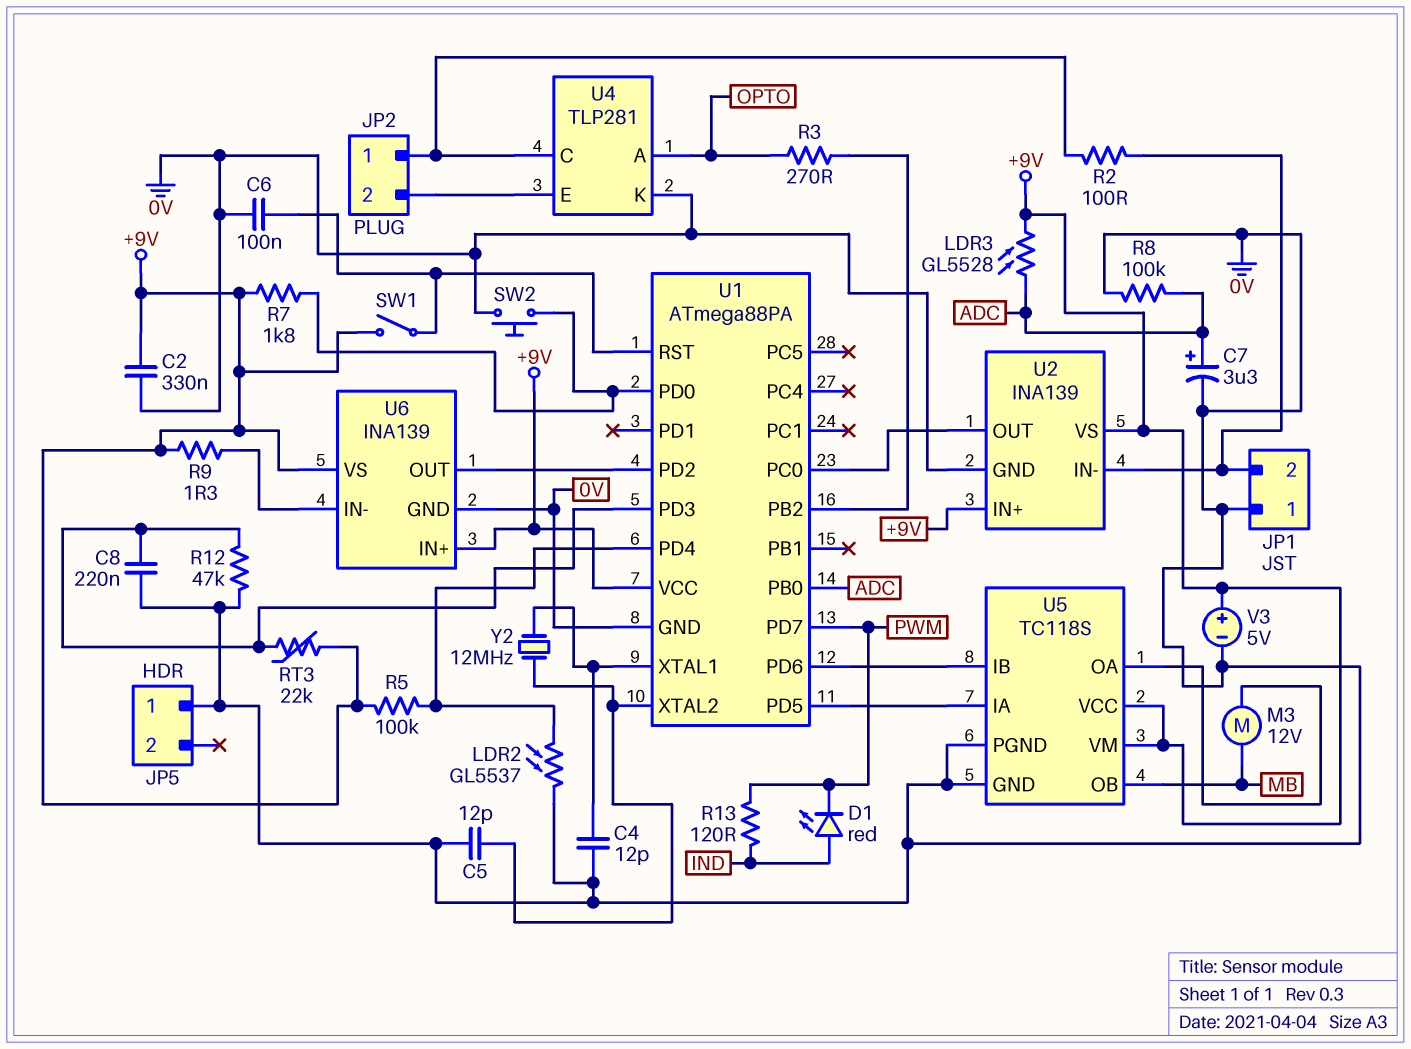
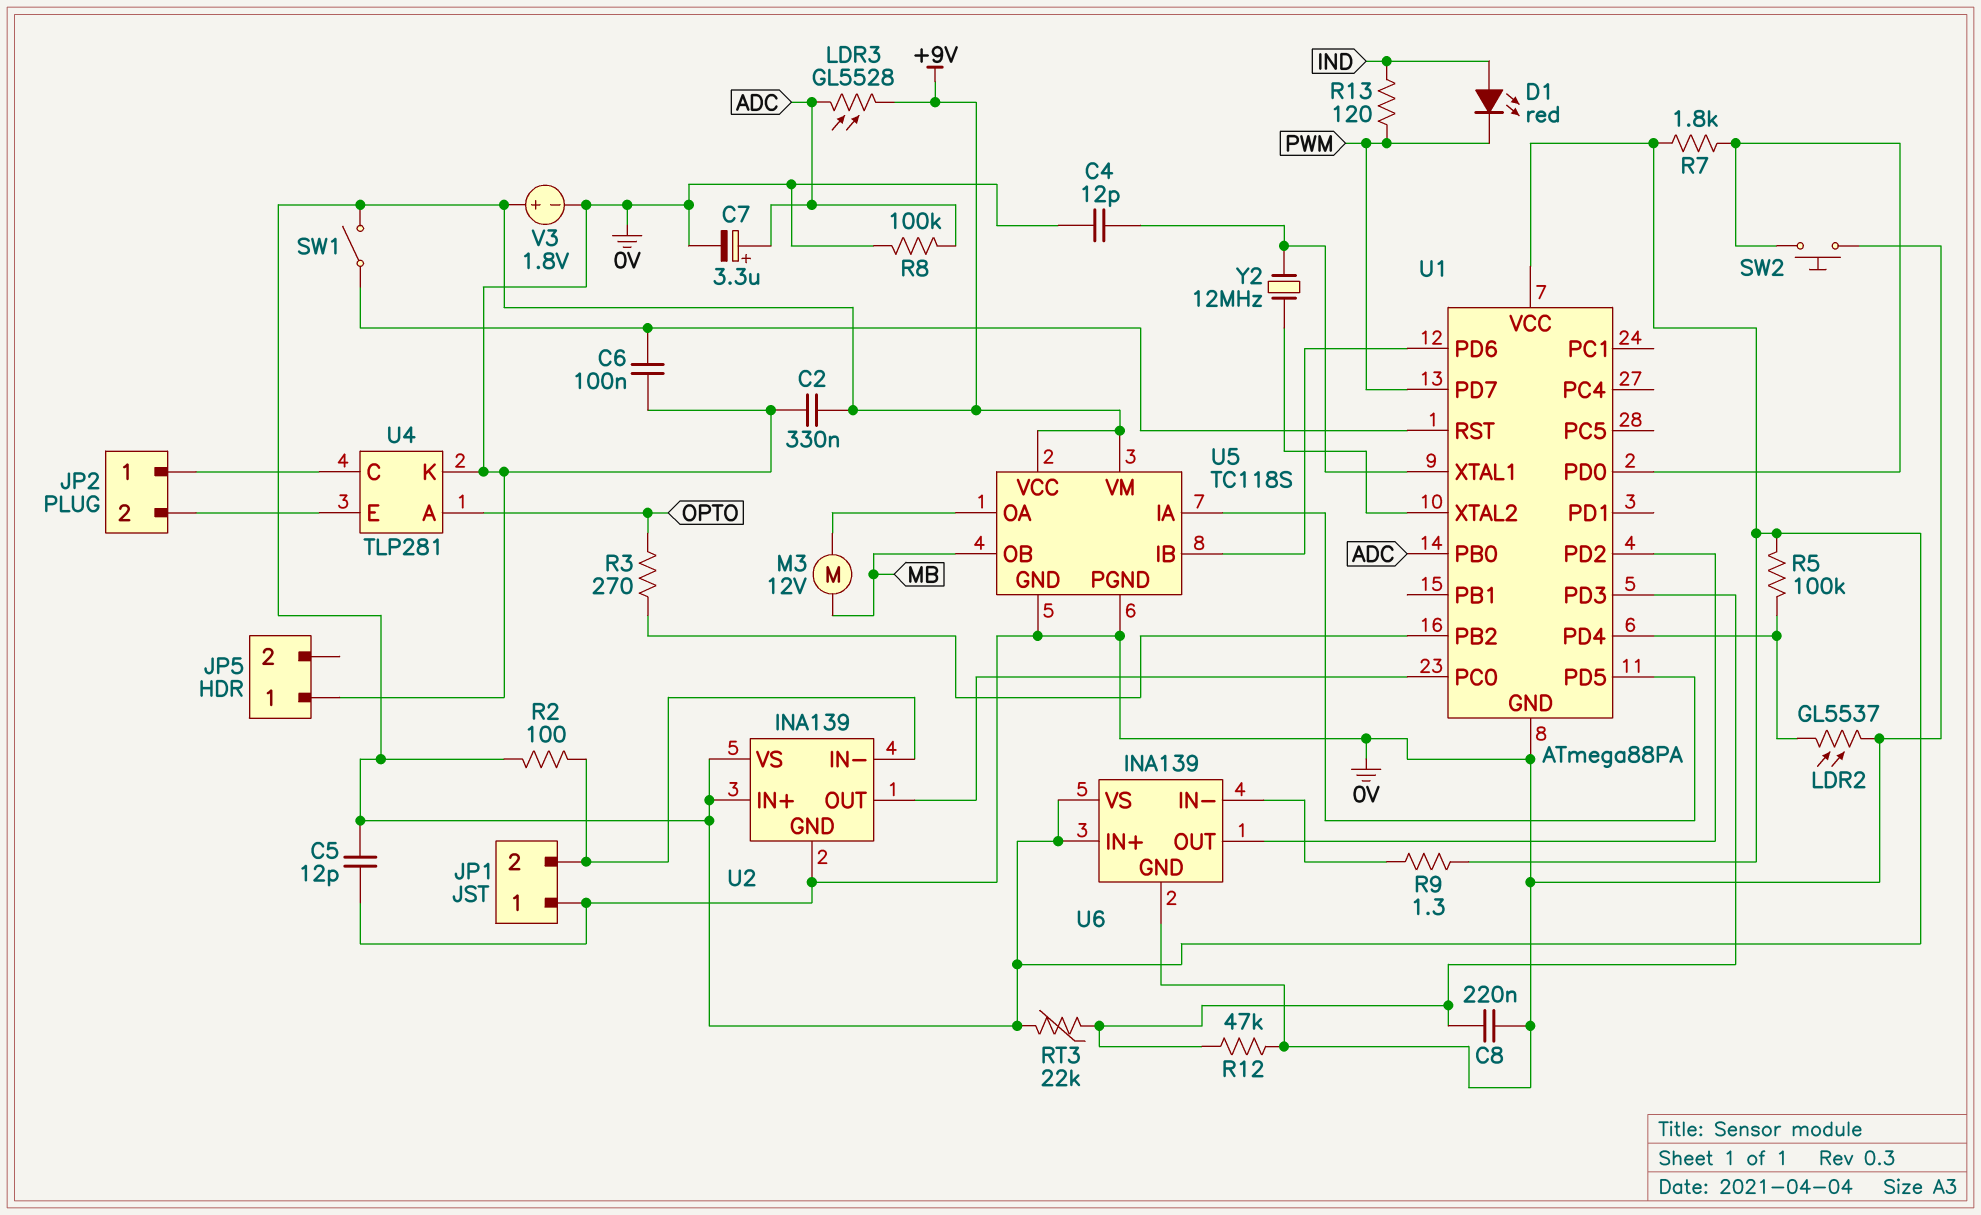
C5: 12pF (0V, U1/XTAL2) -> 12pF (+9V, 0V)
R2: 100 (JP1/2, JP2/1) -> 100 (+9V, JP1/2)
V3: 5V (plus +9V, minus 0V) -> 1.8V (plus +9V, minus 0V)

